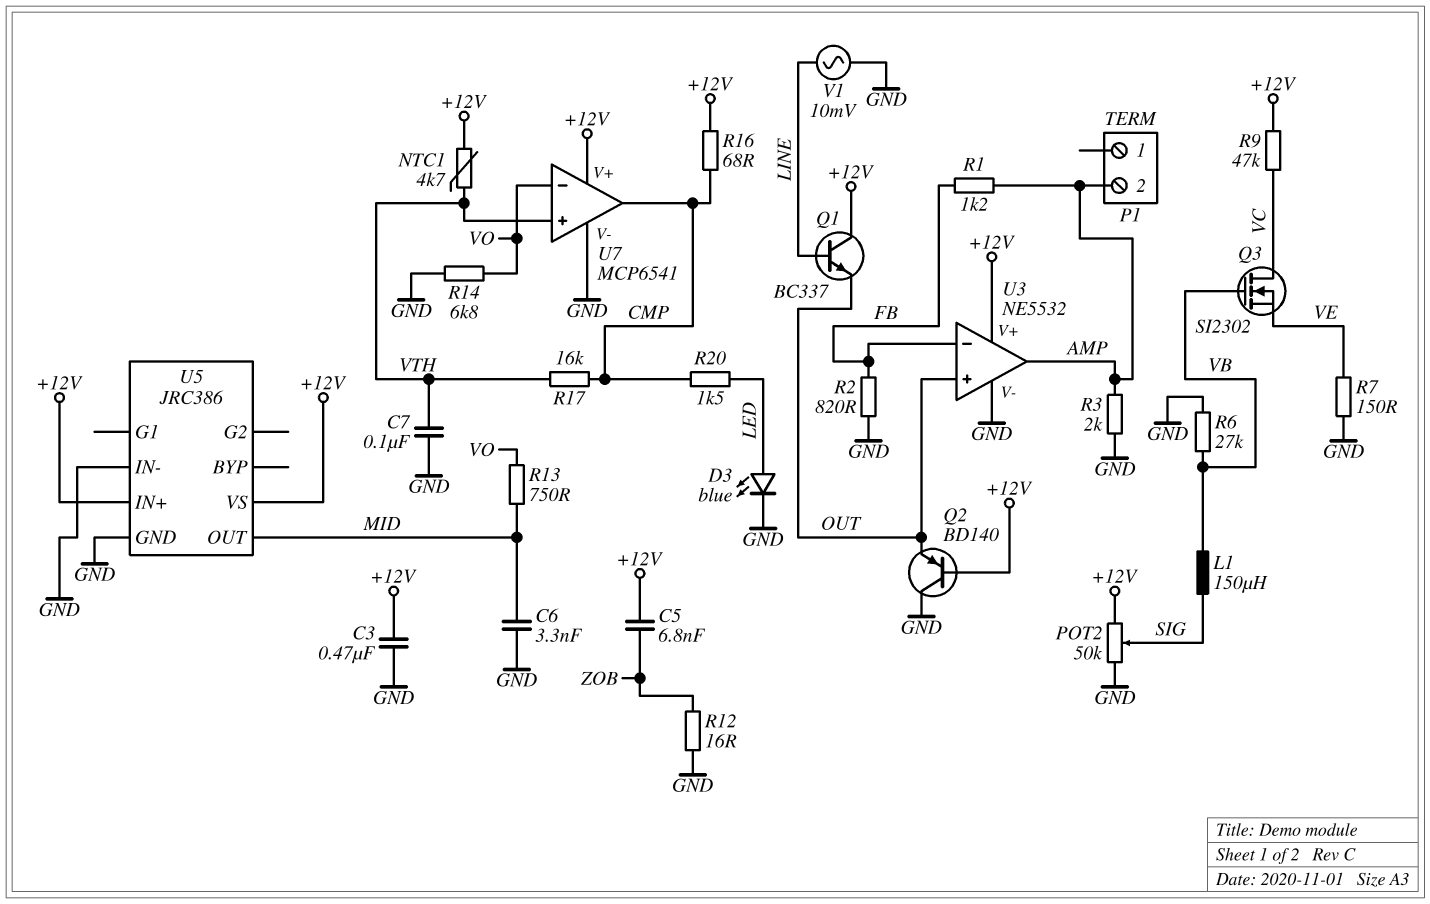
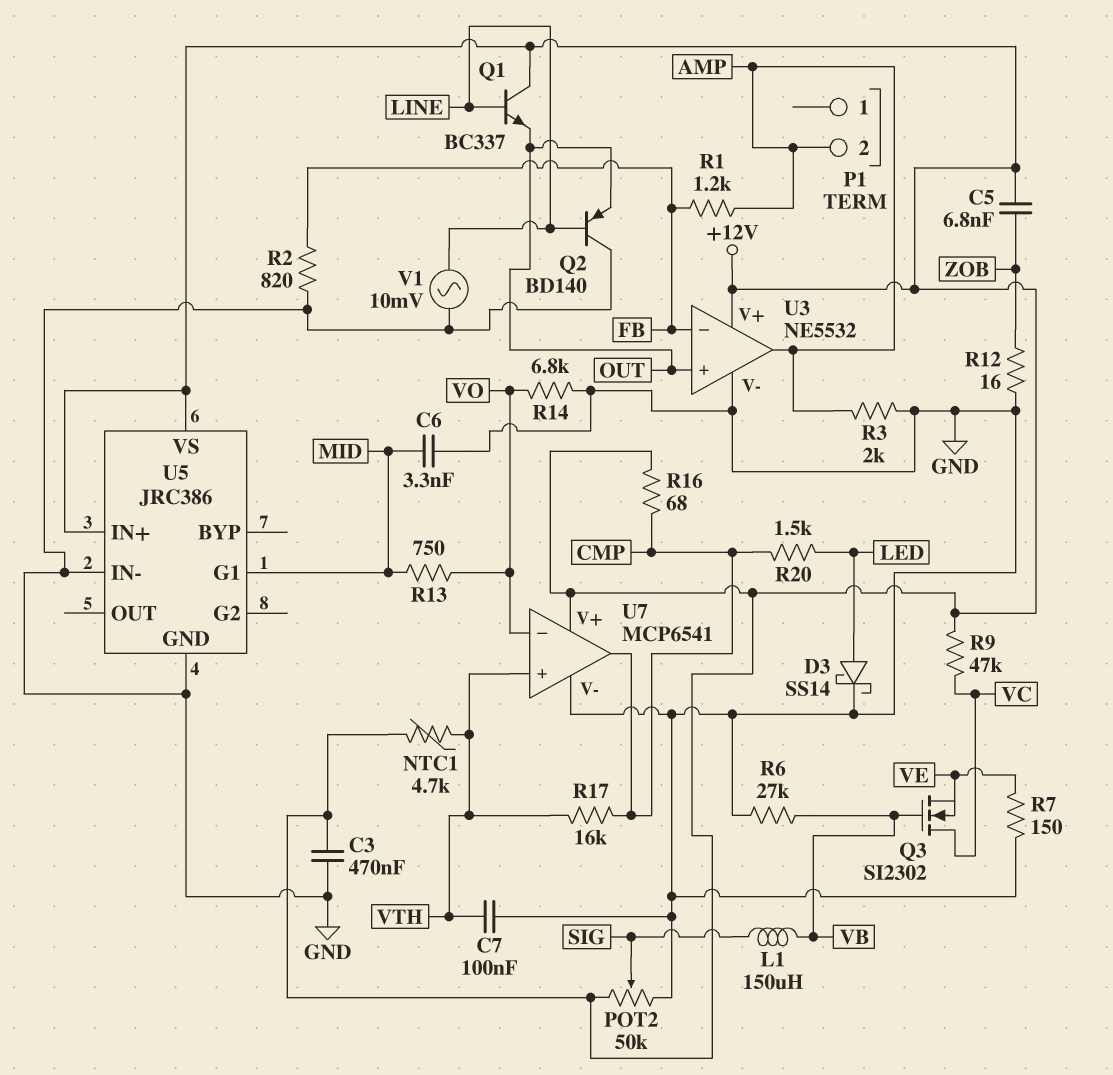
D3: LED blue (A LED, K GND) -> schottky SS14 (A LED, K GND)
Q2: PNP BD140 (B +12V, C GND, E OUT) -> PNP BD140 (B LINE, C GND, E OUT)
U5 pin G1: none -> MID
U5 pin OUT: MID -> none

